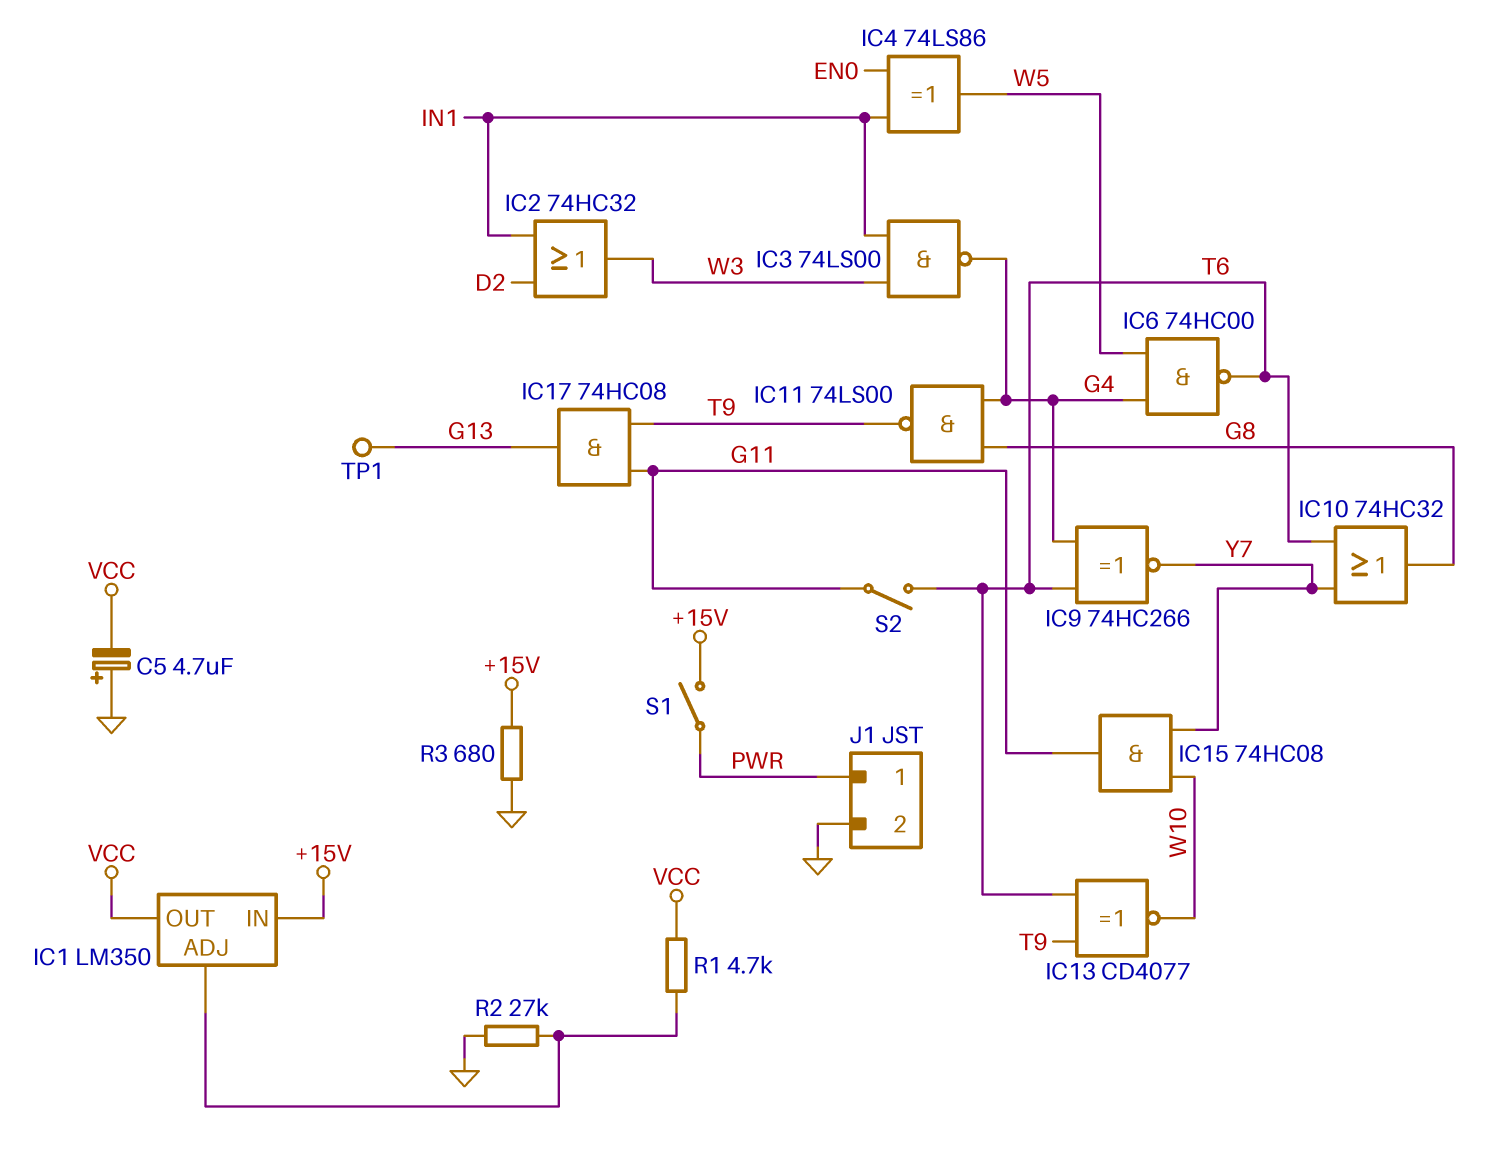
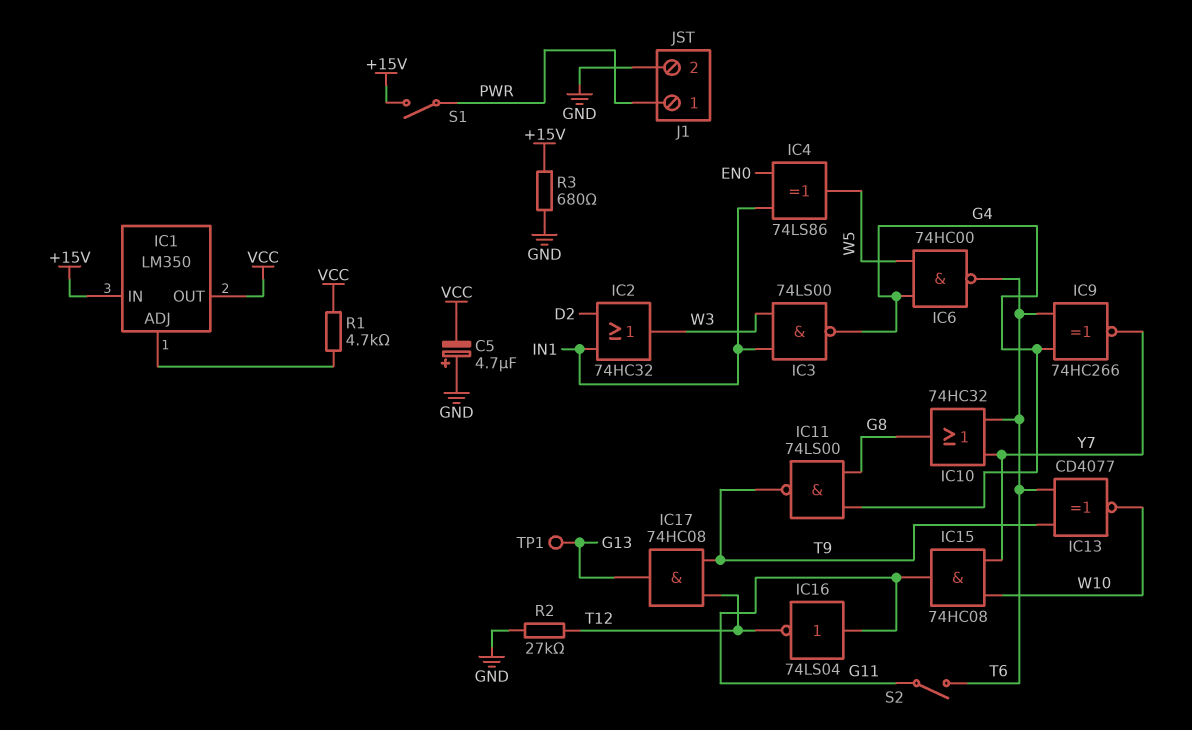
IC16: none -> NOT 74LS04 (in G11, out T12)
IC17: AND 74HC08 (in G11, in T9, out G13) -> AND 74HC08 (in T9, in T12, out G13)
R2: 27k (GND, IC1/ADJ) -> 27k (GND, T12)

